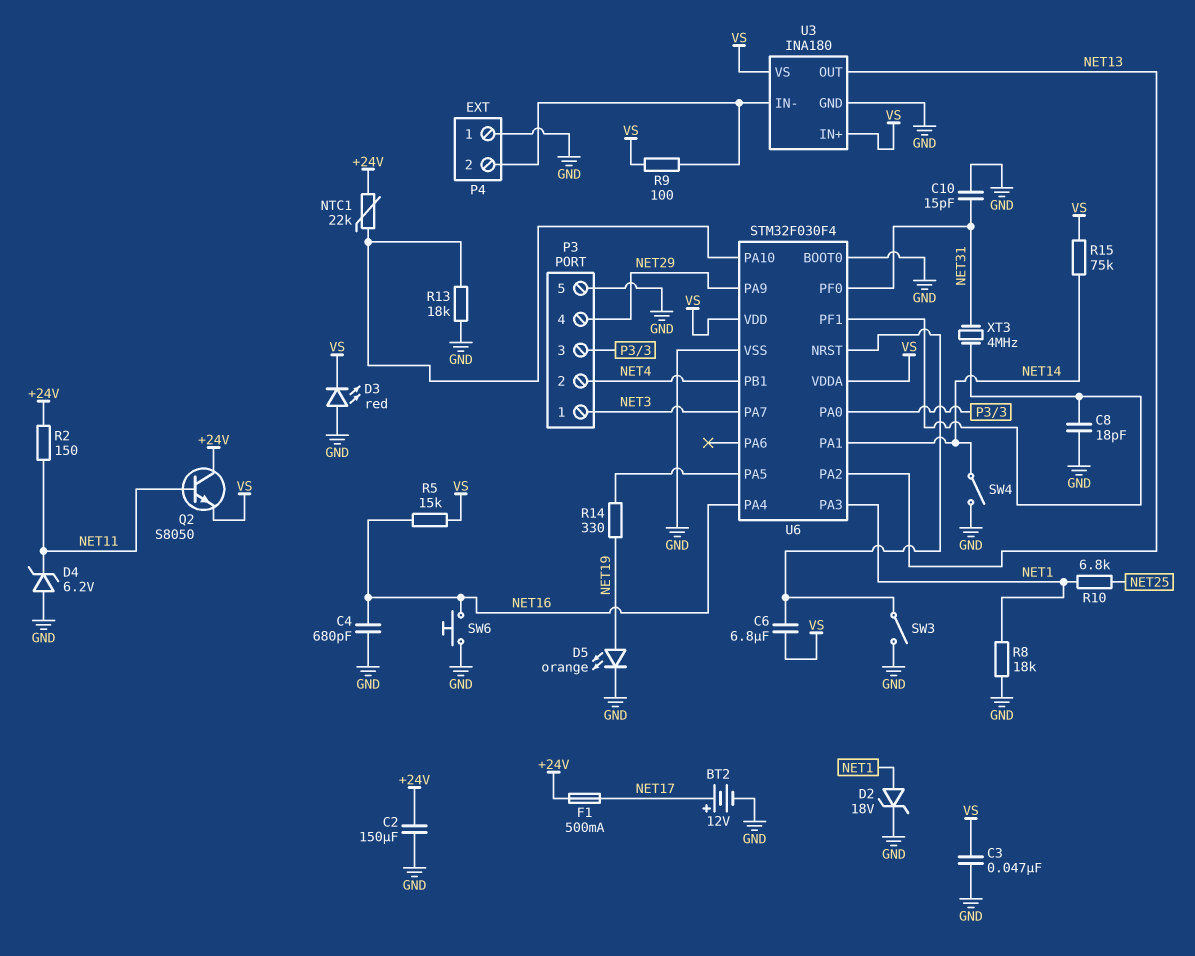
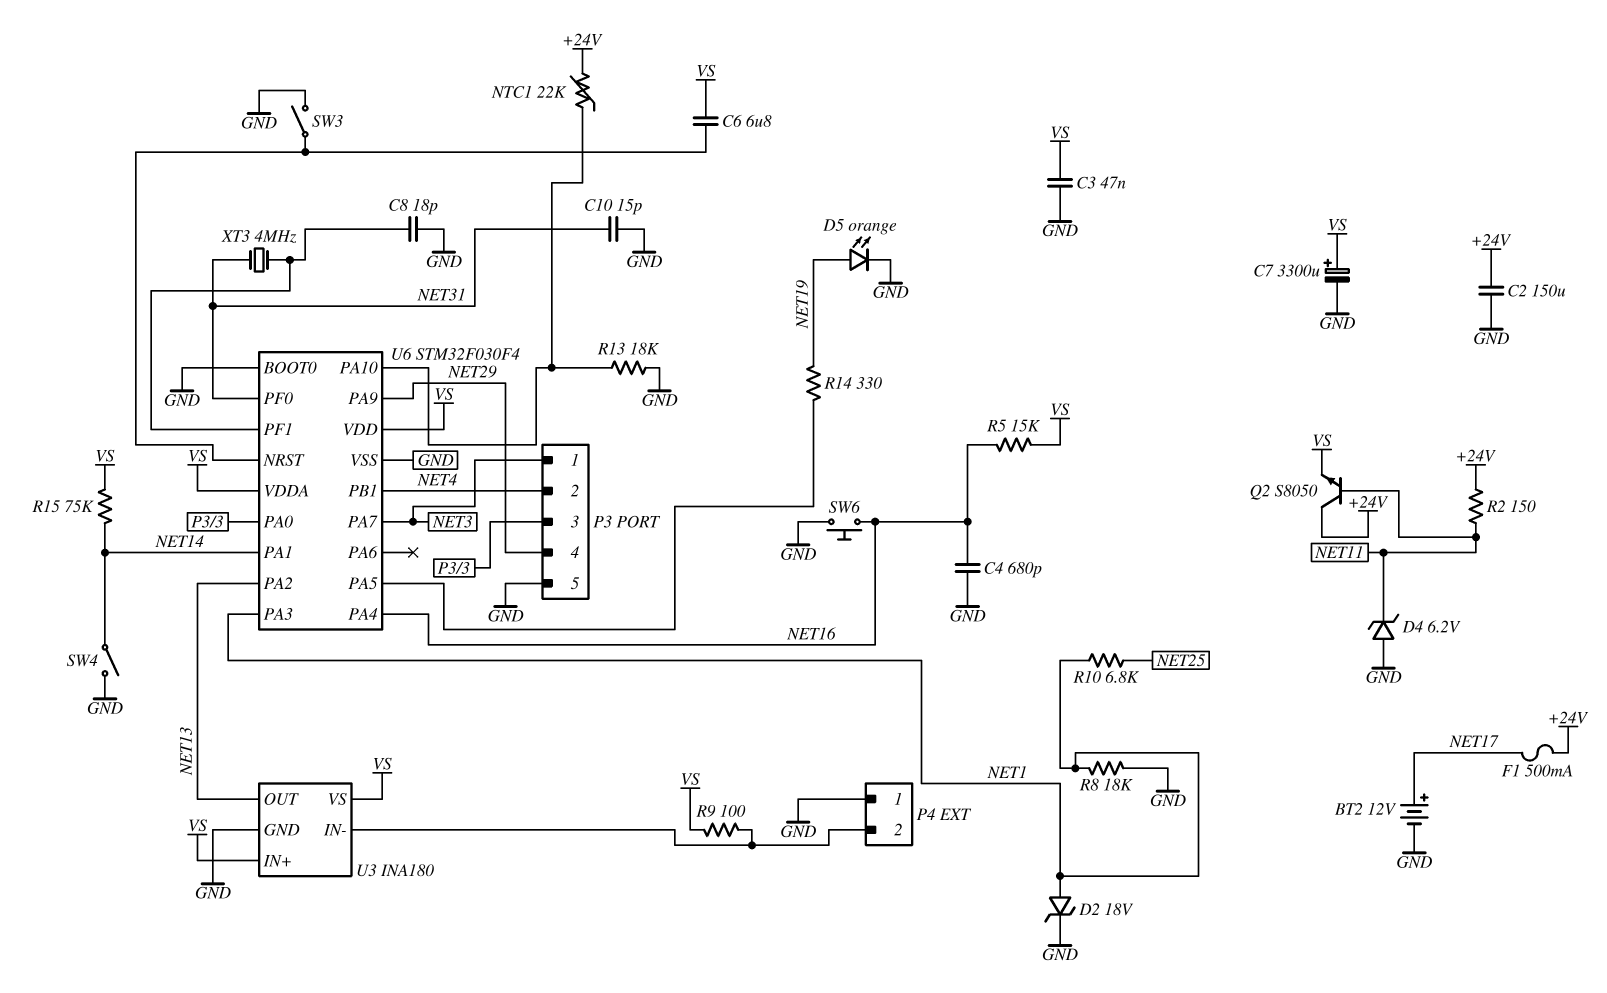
C7: none -> 3300uF (plus VS, minus GND)
D3: LED red (A GND, K VS) -> none

